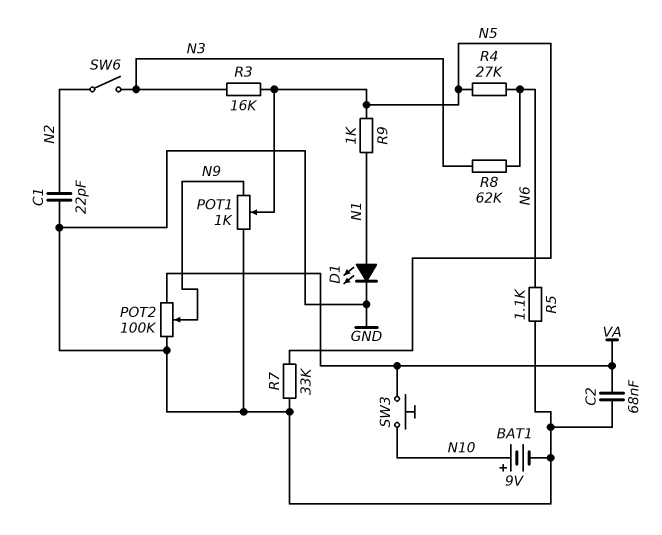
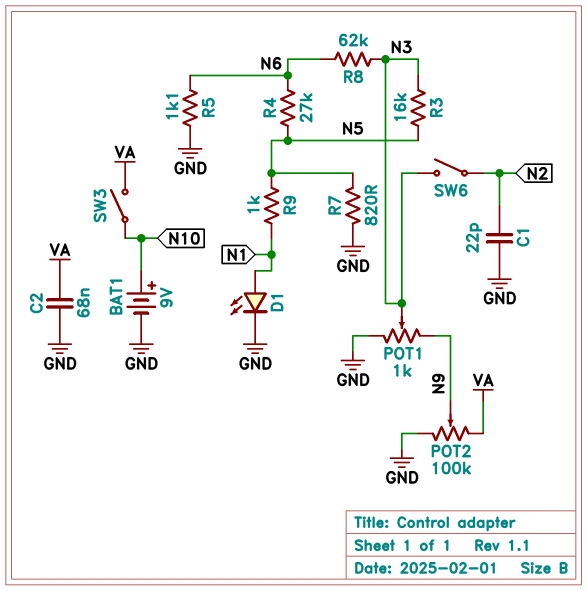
POT1: 1k (GND, N9, wiper N5) -> 1k (GND, N9, wiper N3)
R7: 33k (GND, N5) -> 820 (GND, N5)
SW3: button (N10, VA) -> switch (N10, VA)

